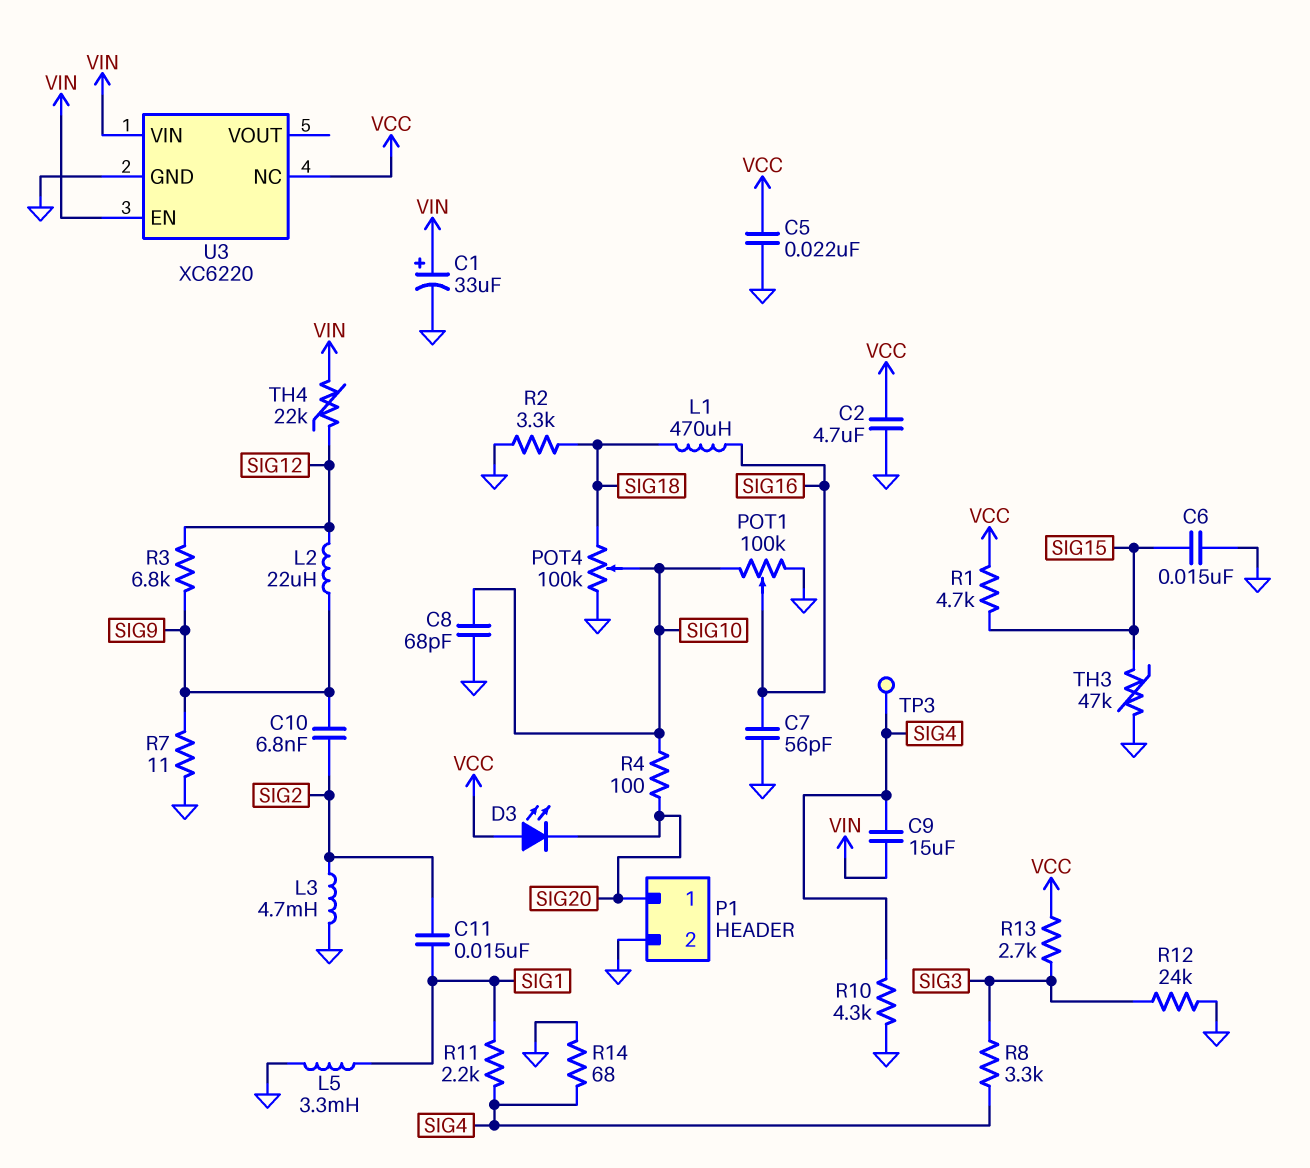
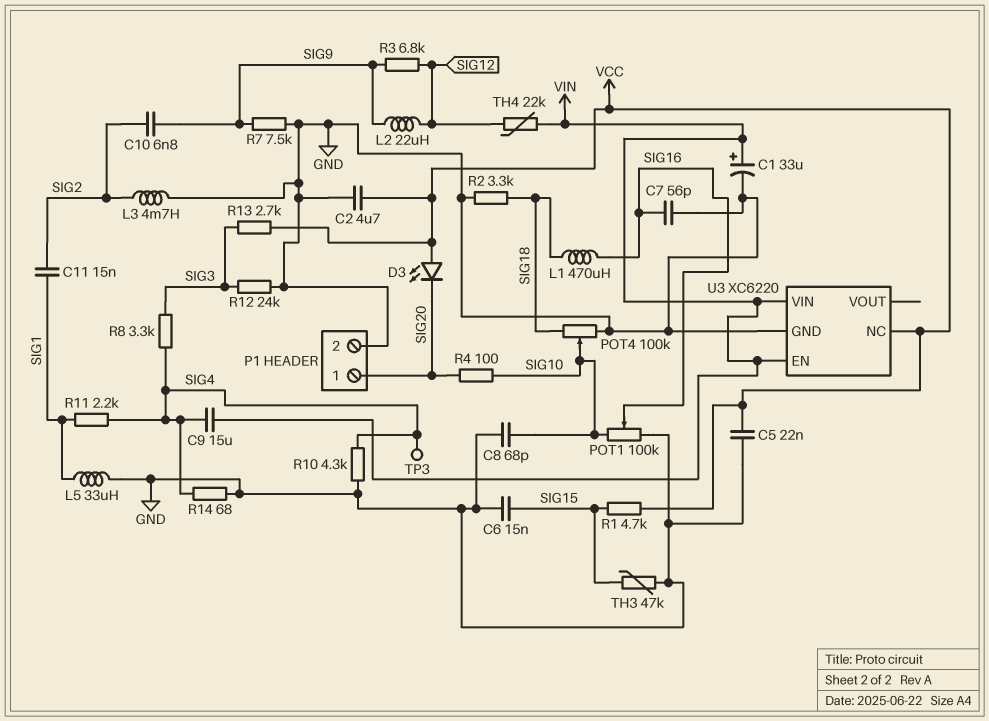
L5: 3.3mH (GND, SIG1) -> 33uH (GND, SIG1)
R7: 11 (GND, SIG9) -> 7.5k (GND, SIG9)

